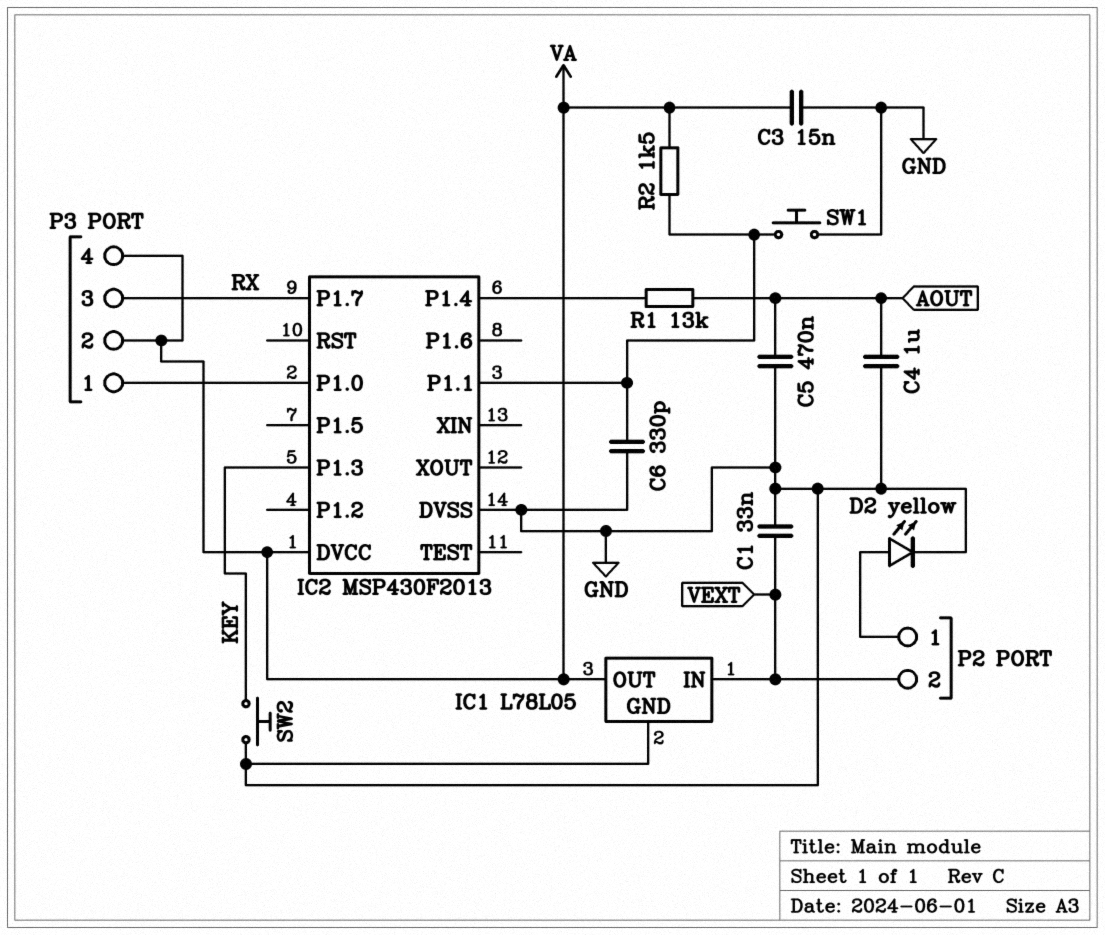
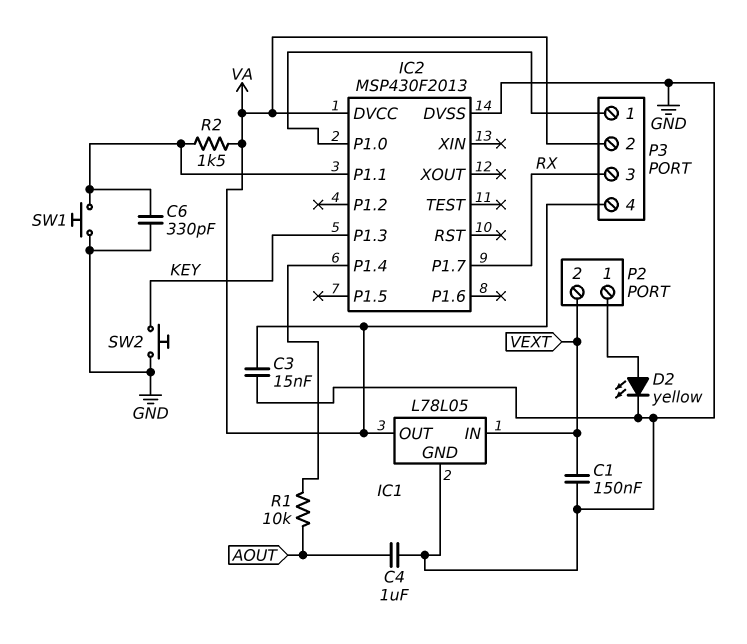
C1: 33nF (GND, VEXT) -> 150nF (GND, VEXT)
C5: 470nF (AOUT, GND) -> none
R1: 13k (AOUT, IC2/P1.4) -> 10k (AOUT, IC2/P1.4)

